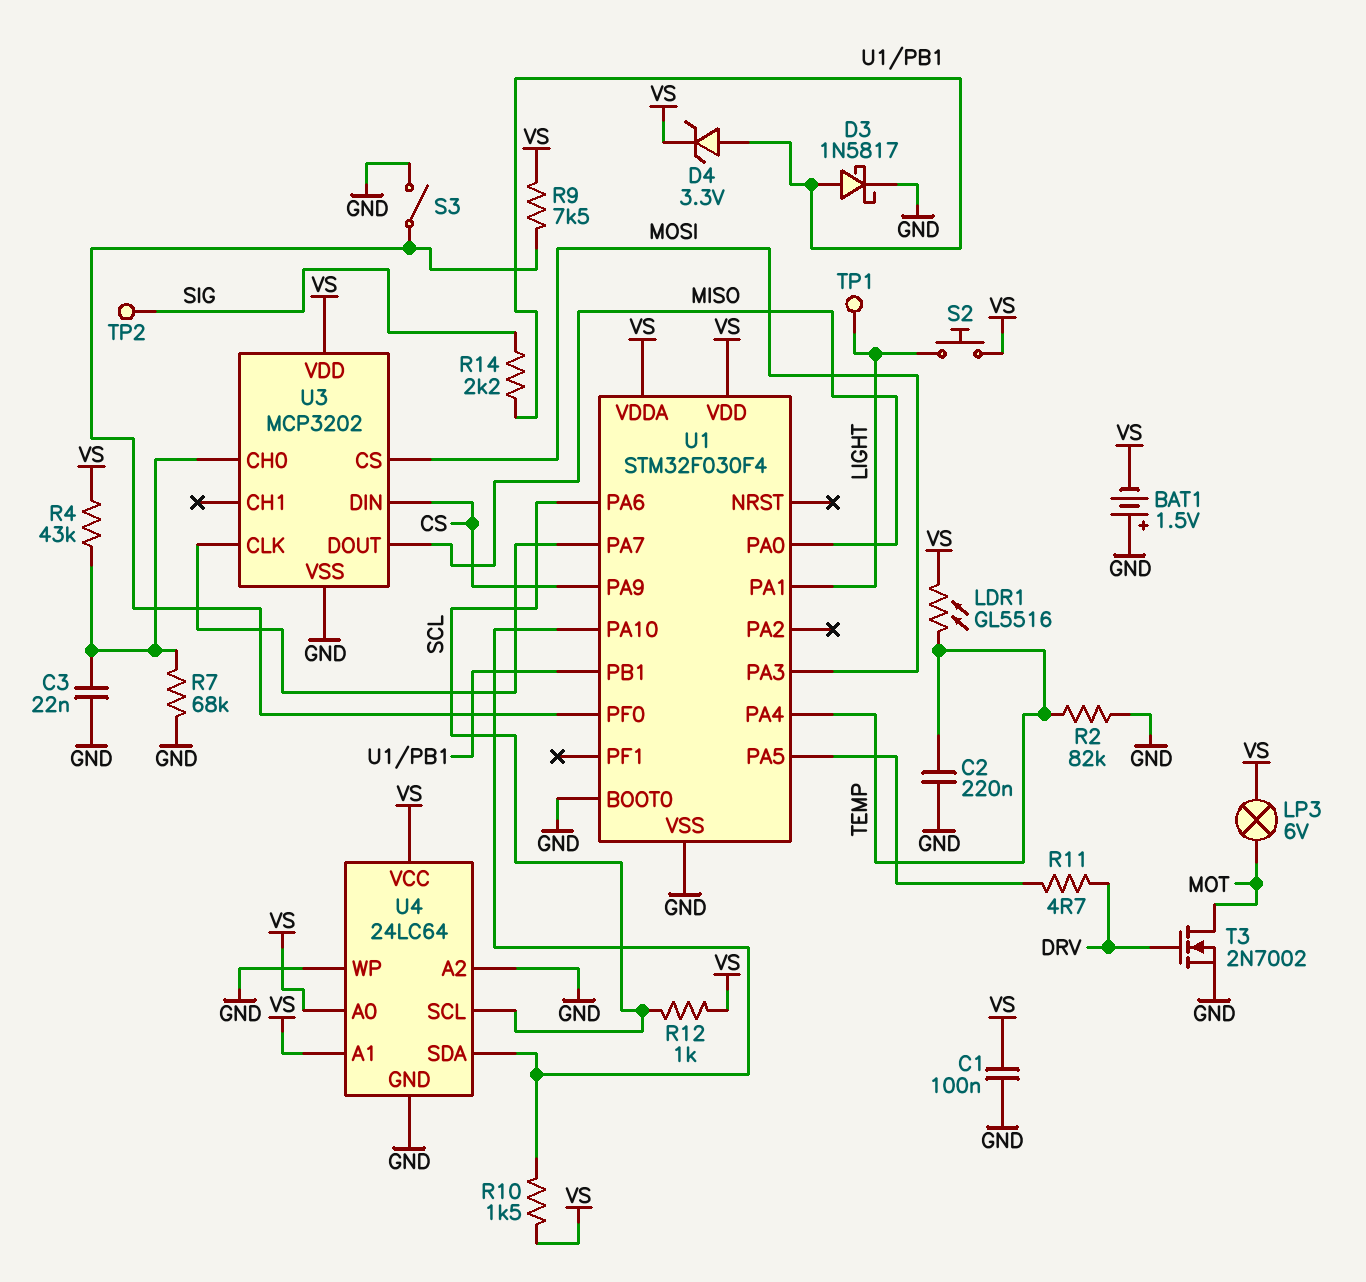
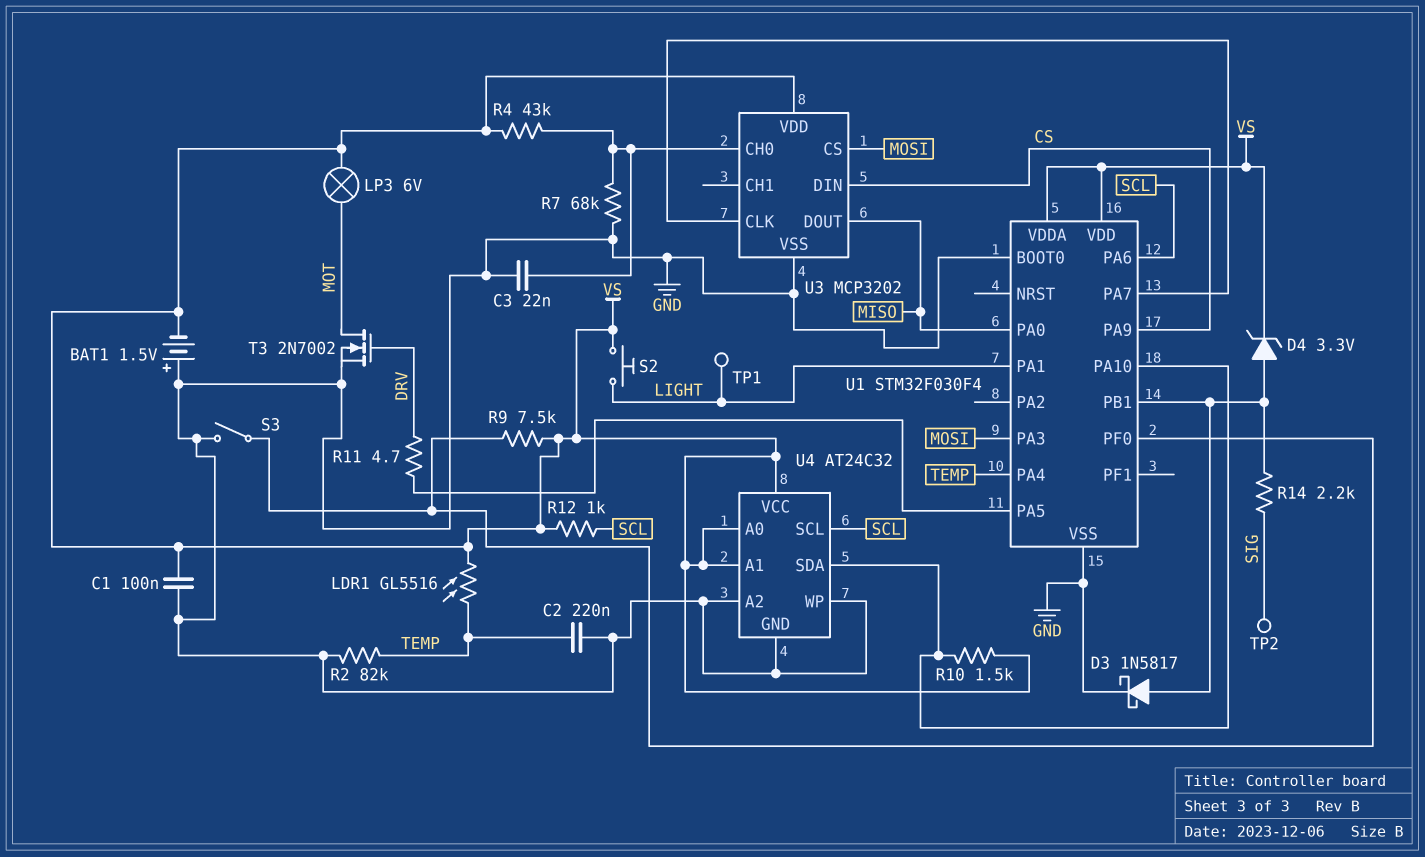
U4: 24LC64 -> AT24C32

